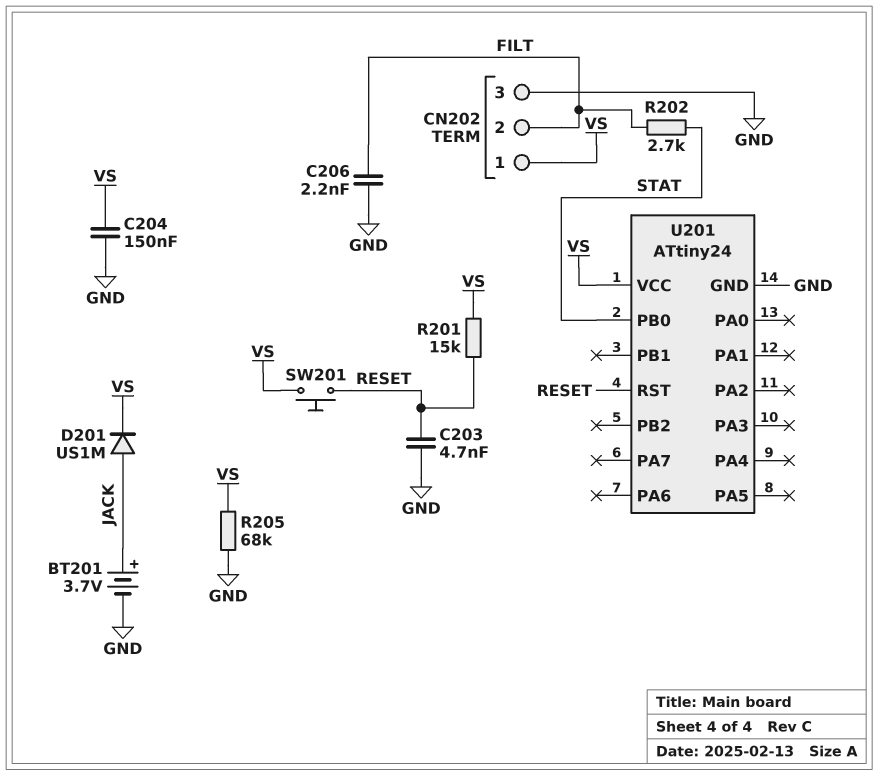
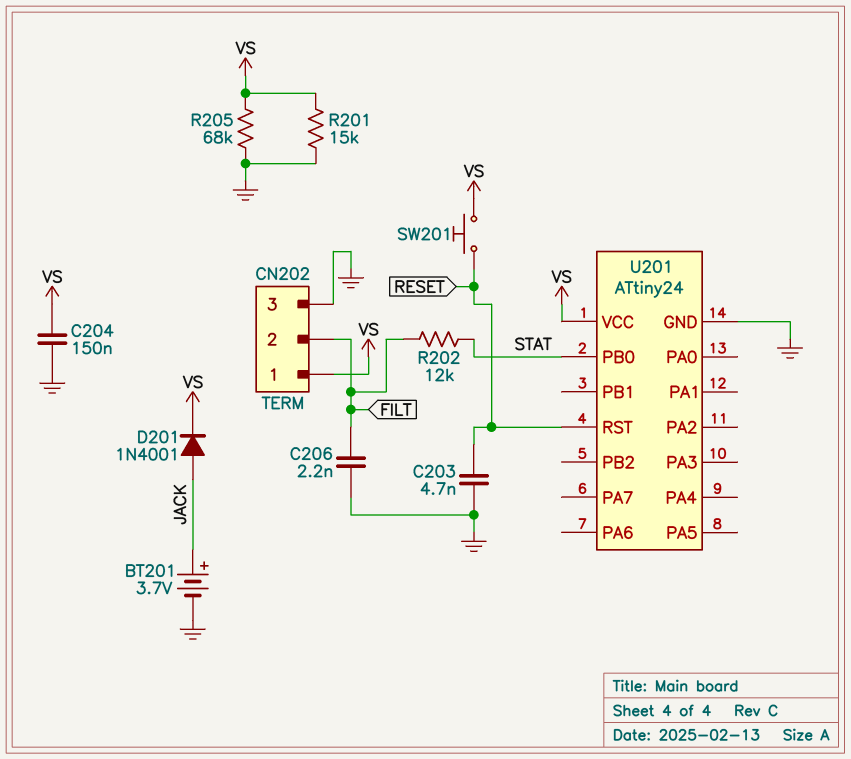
D201: diode US1M (A JACK, K VS) -> diode 1N4001 (A JACK, K VS)
R201: 15k (RESET, VS) -> 15k (GND, VS)
R202: 2.7k (FILT, STAT) -> 12k (FILT, STAT)

